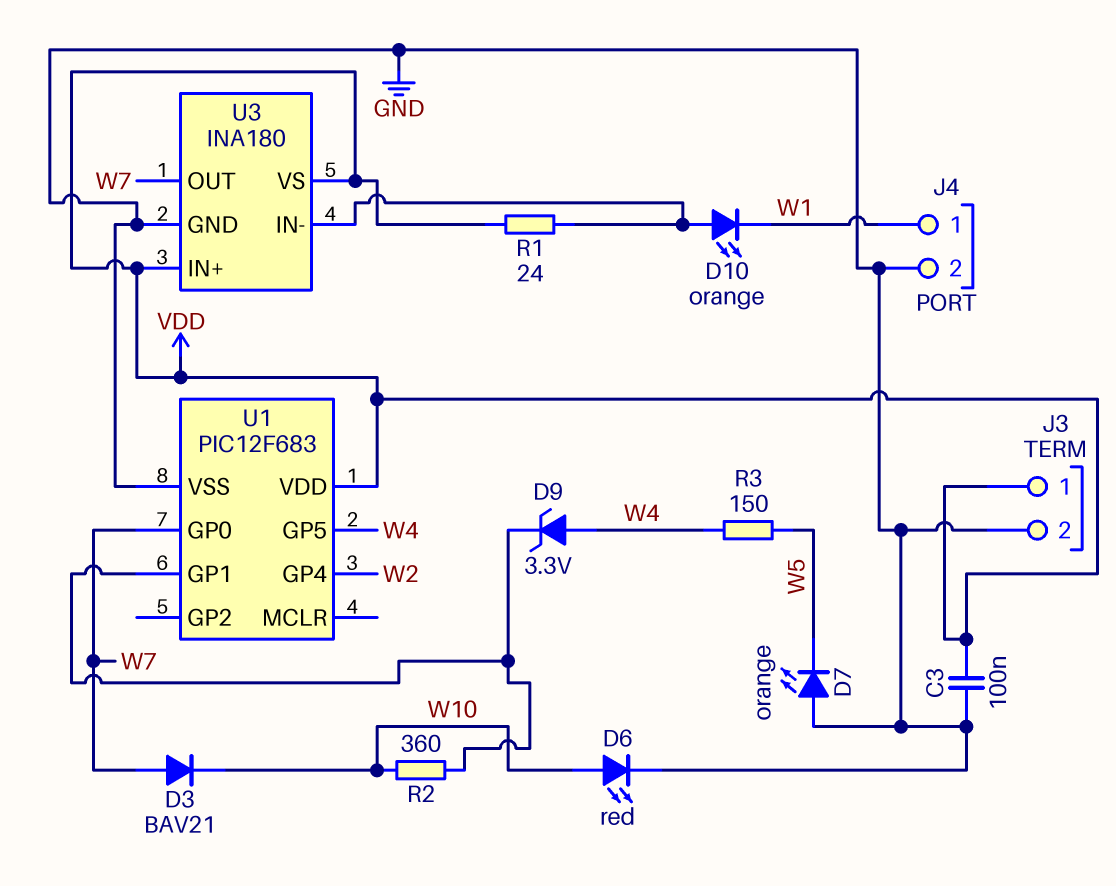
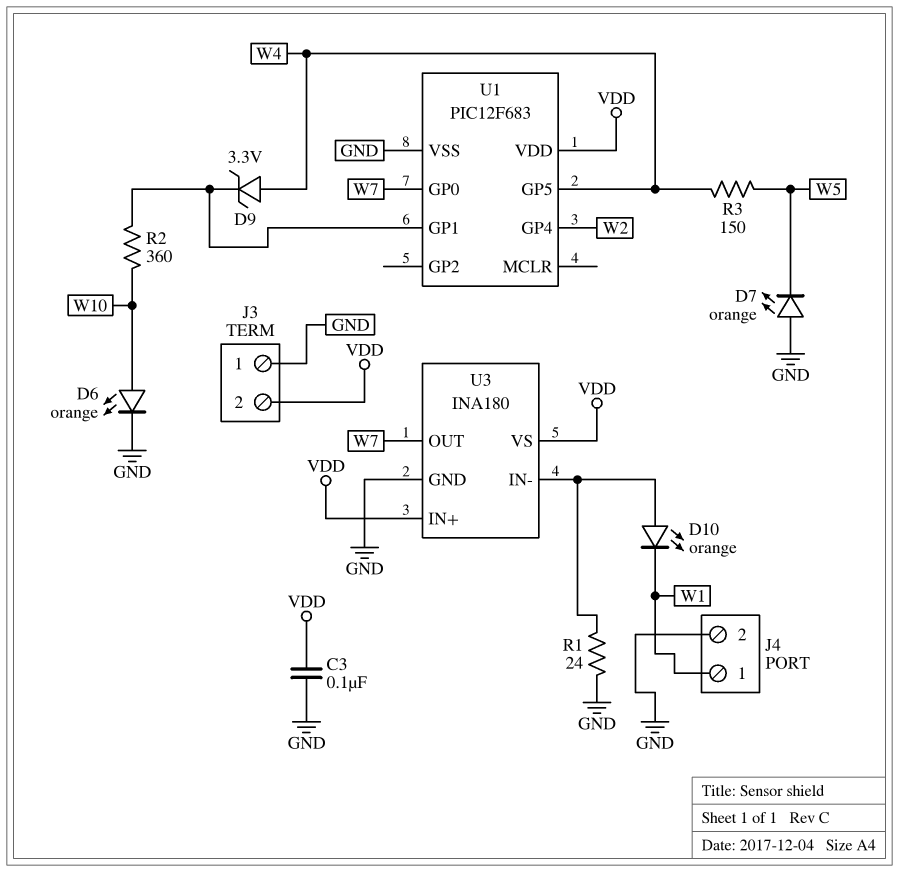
D3: diode BAV21 (A W7, K W10) -> none
D6: LED red (A W10, K GND) -> LED orange (A W10, K GND)
J3 pin 1: VDD -> GND
J3 pin 2: GND -> VDD
R1: 24 (U3/IN-, VDD) -> 24 (GND, U3/IN-)

